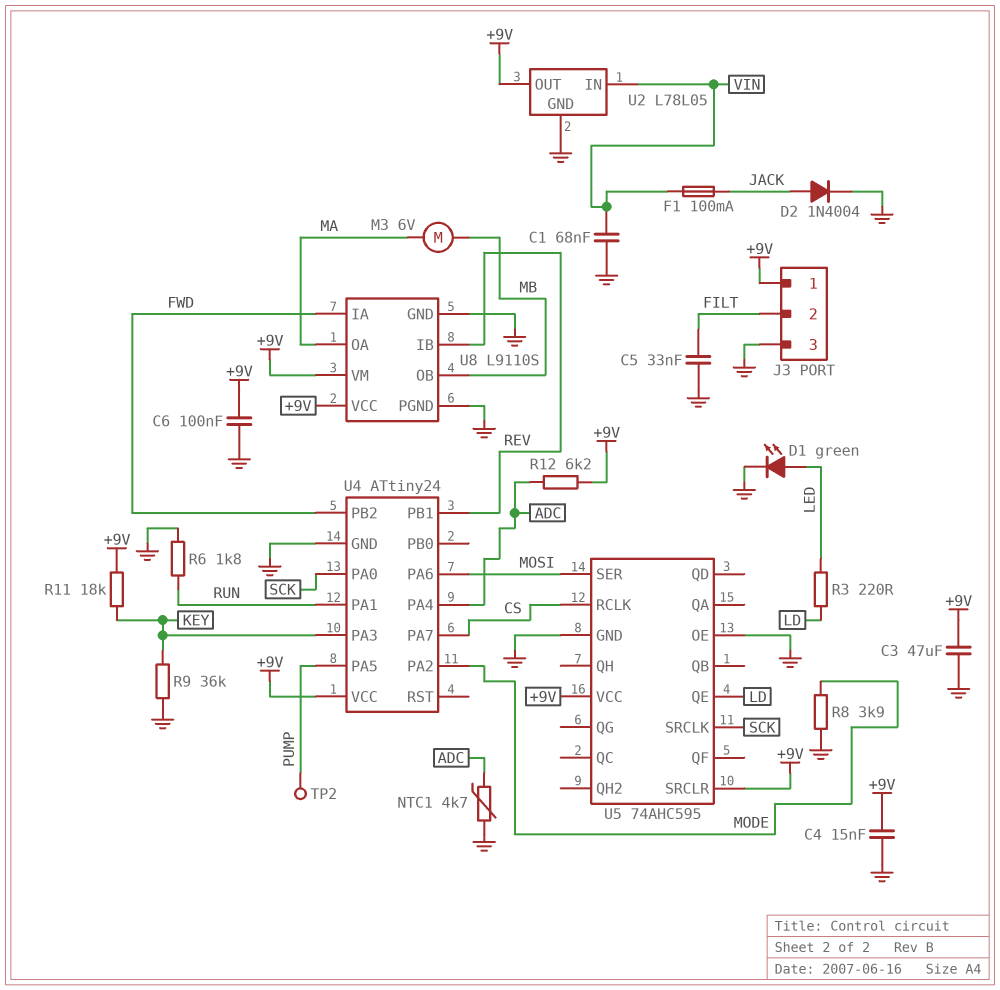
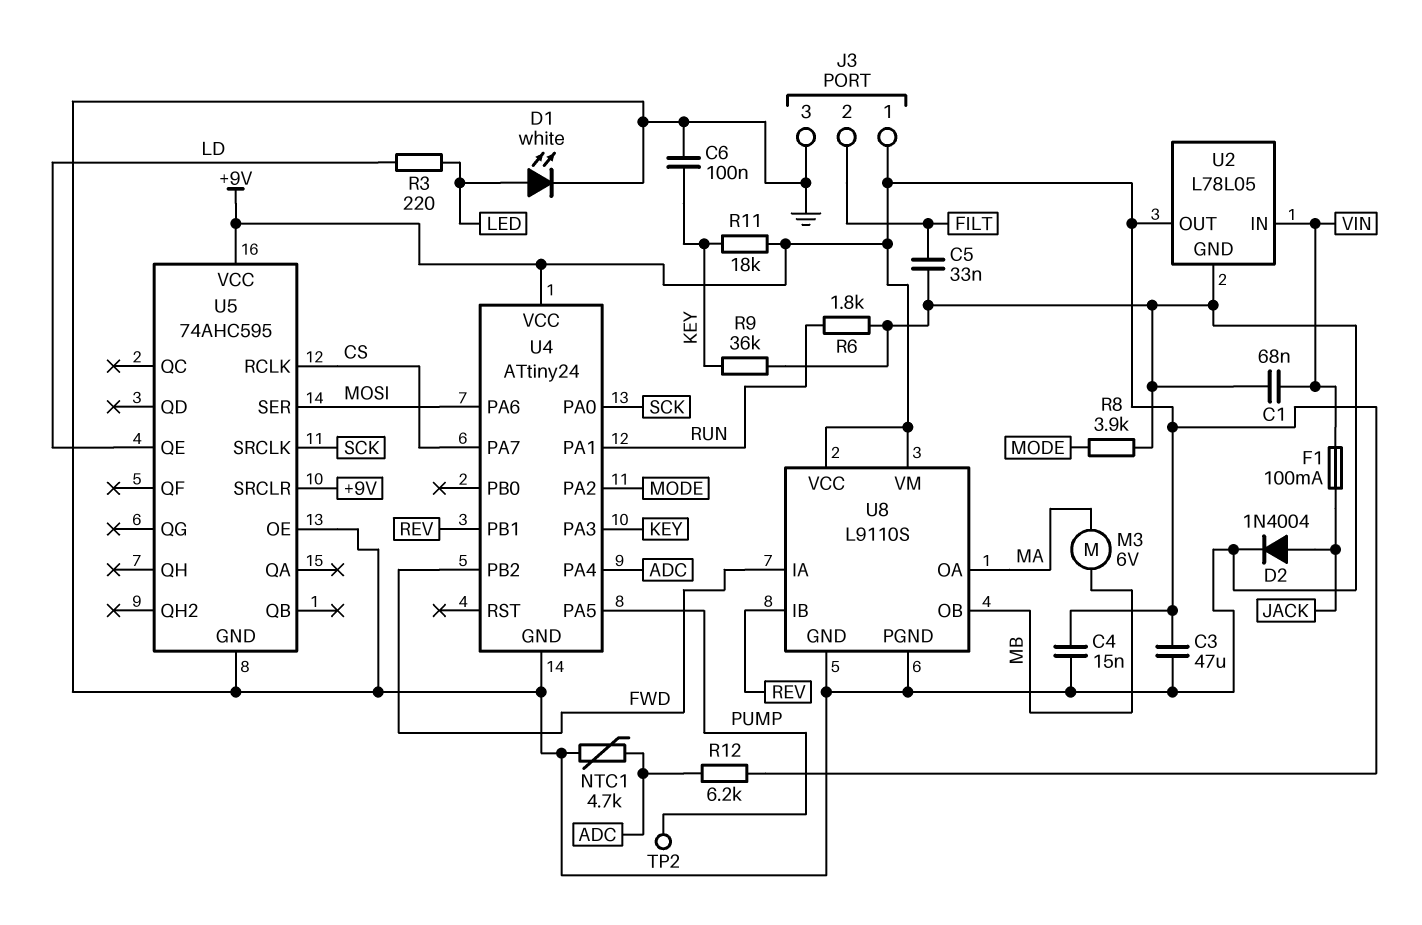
C6: 100nF (+9V, GND) -> 100nF (GND, KEY)
D1: LED green (A LED, K GND) -> LED white (A LED, K GND)

